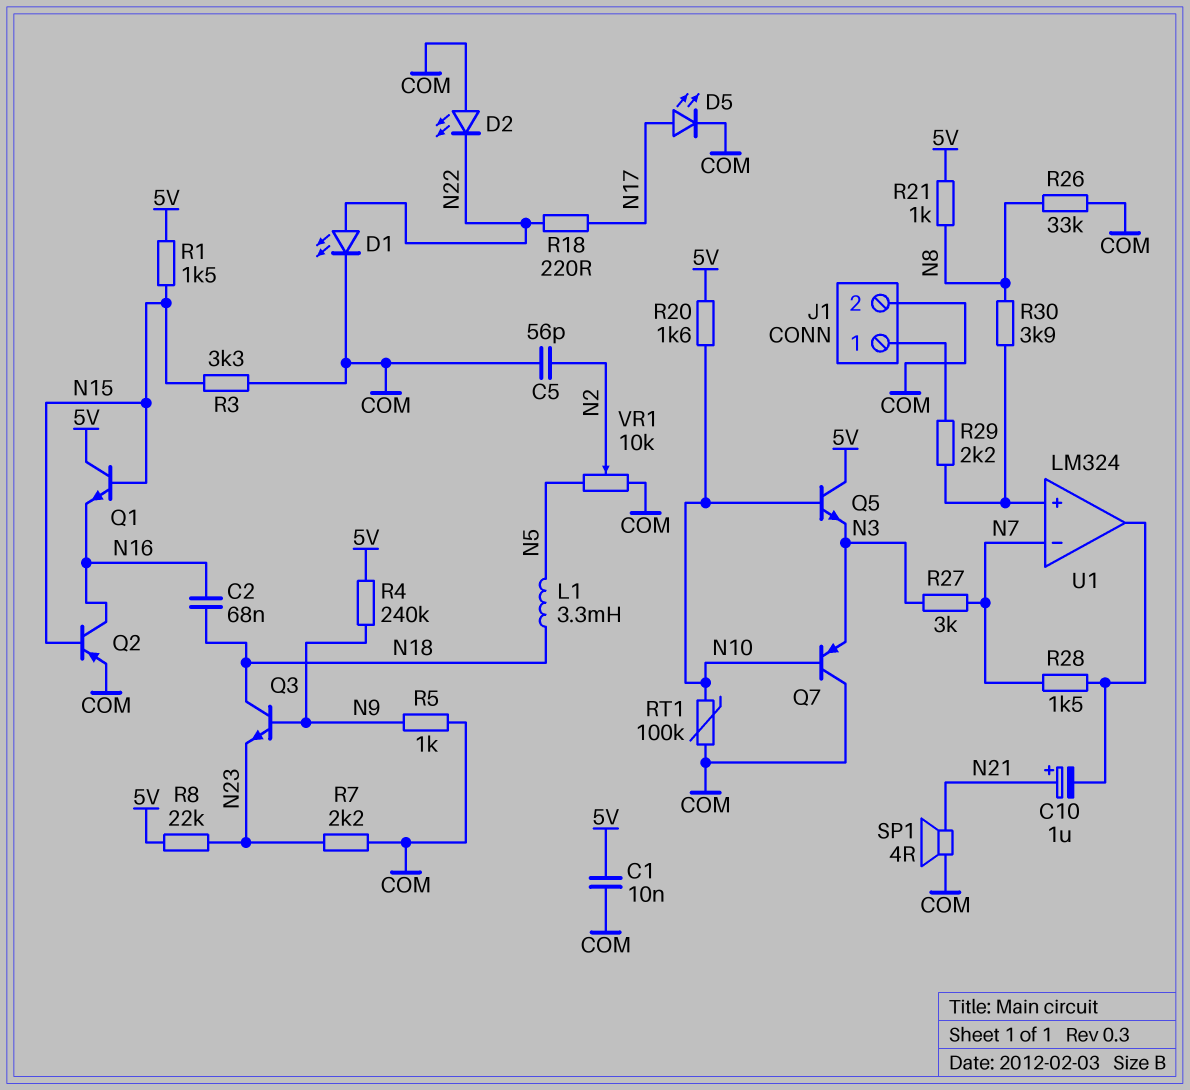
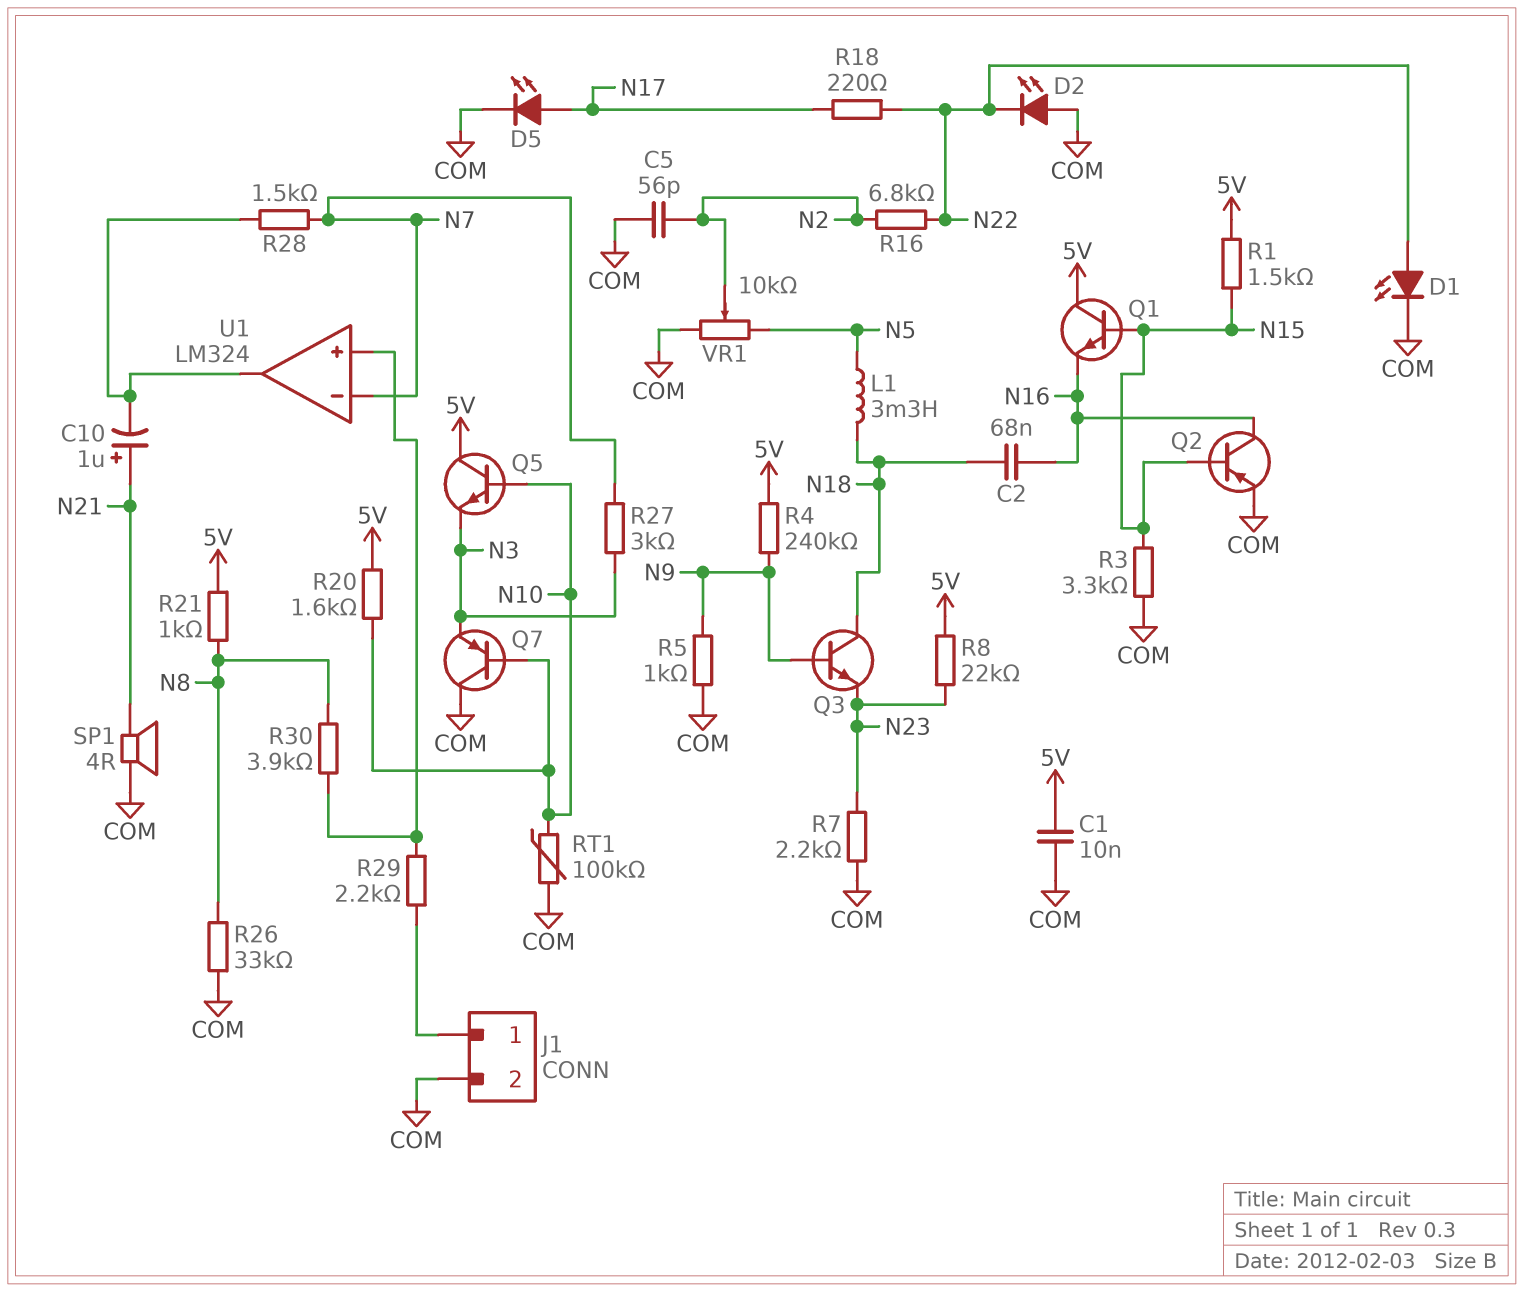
R16: none -> 6.8k (N2, N22)

